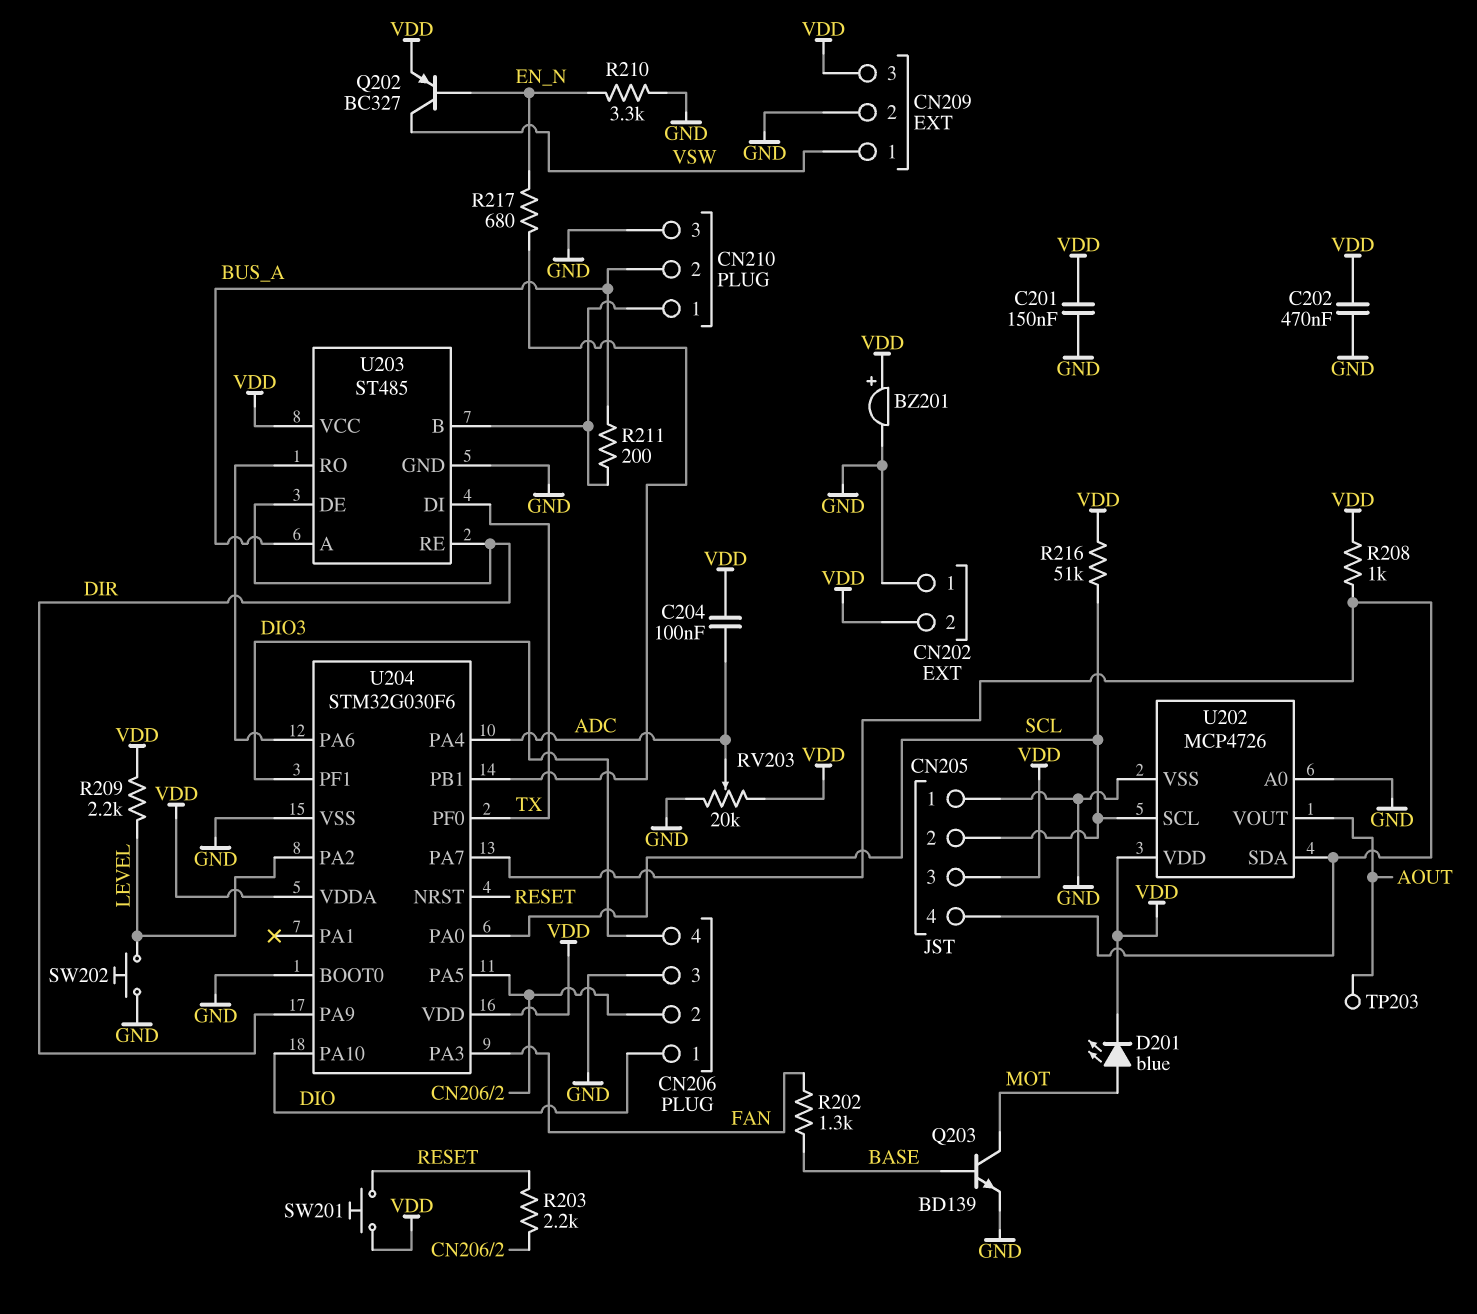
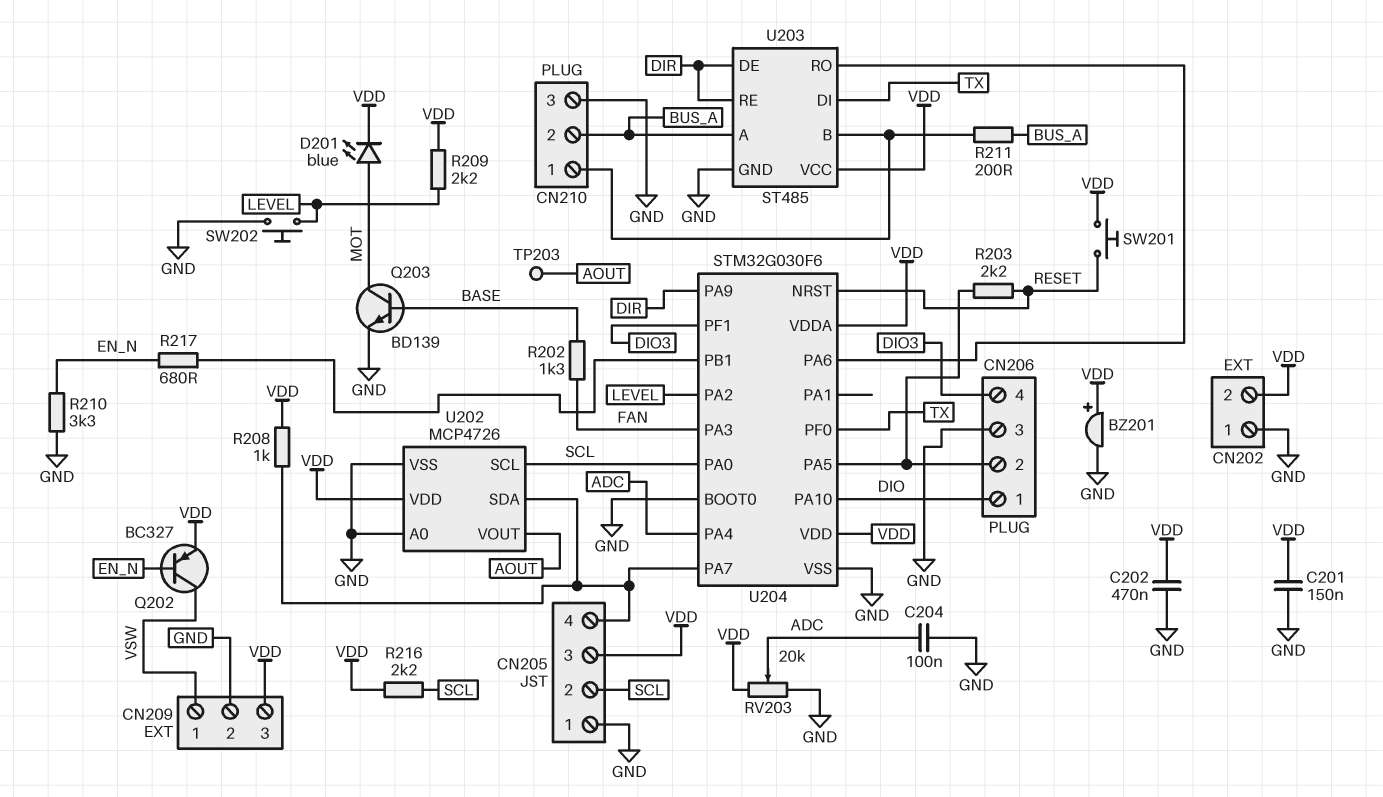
C204: 100nF (ADC, VDD) -> 100nF (ADC, GND)
R216: 51k (SCL, VDD) -> 2.2k (SCL, VDD)

